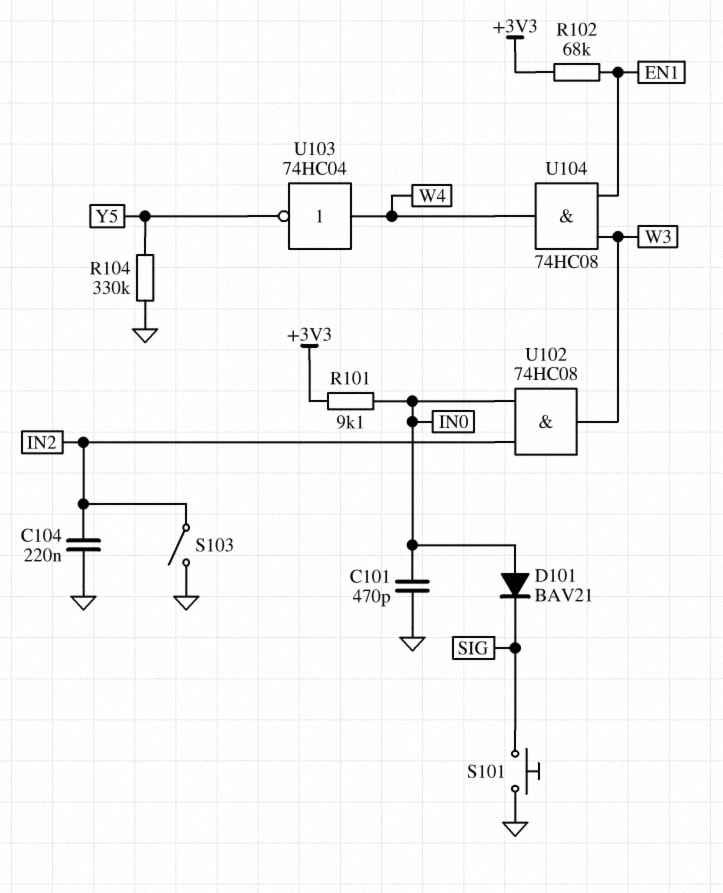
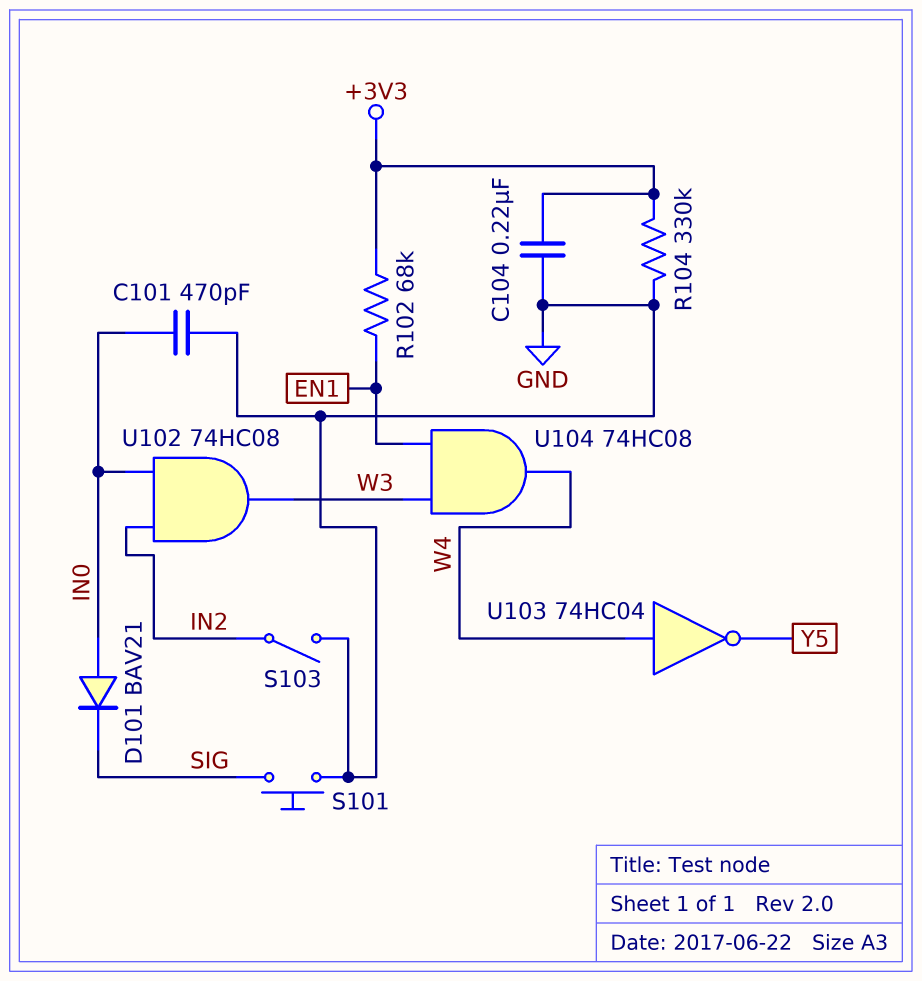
C104: 220nF (GND, IN2) -> 220nF (+3V3, GND)
R101: 9.1k (+3V3, IN0) -> none
R104: 330k (GND, Y5) -> 330k (+3V3, GND)

